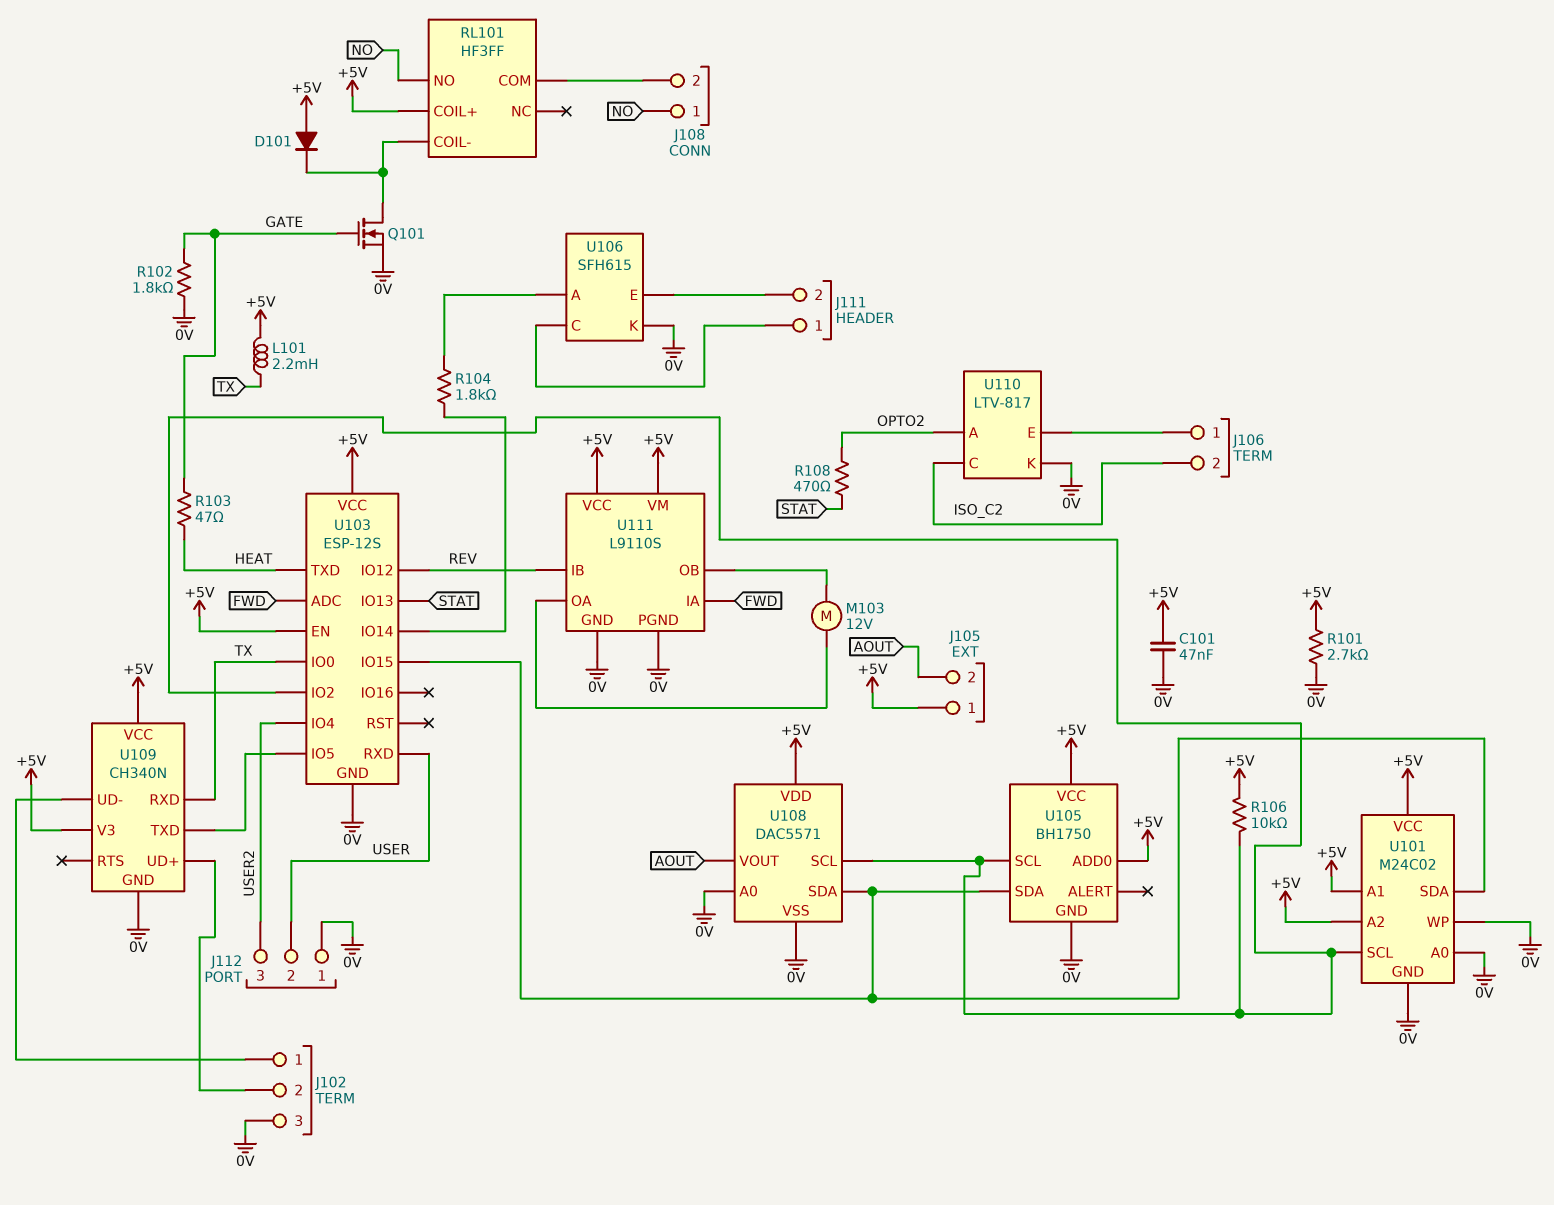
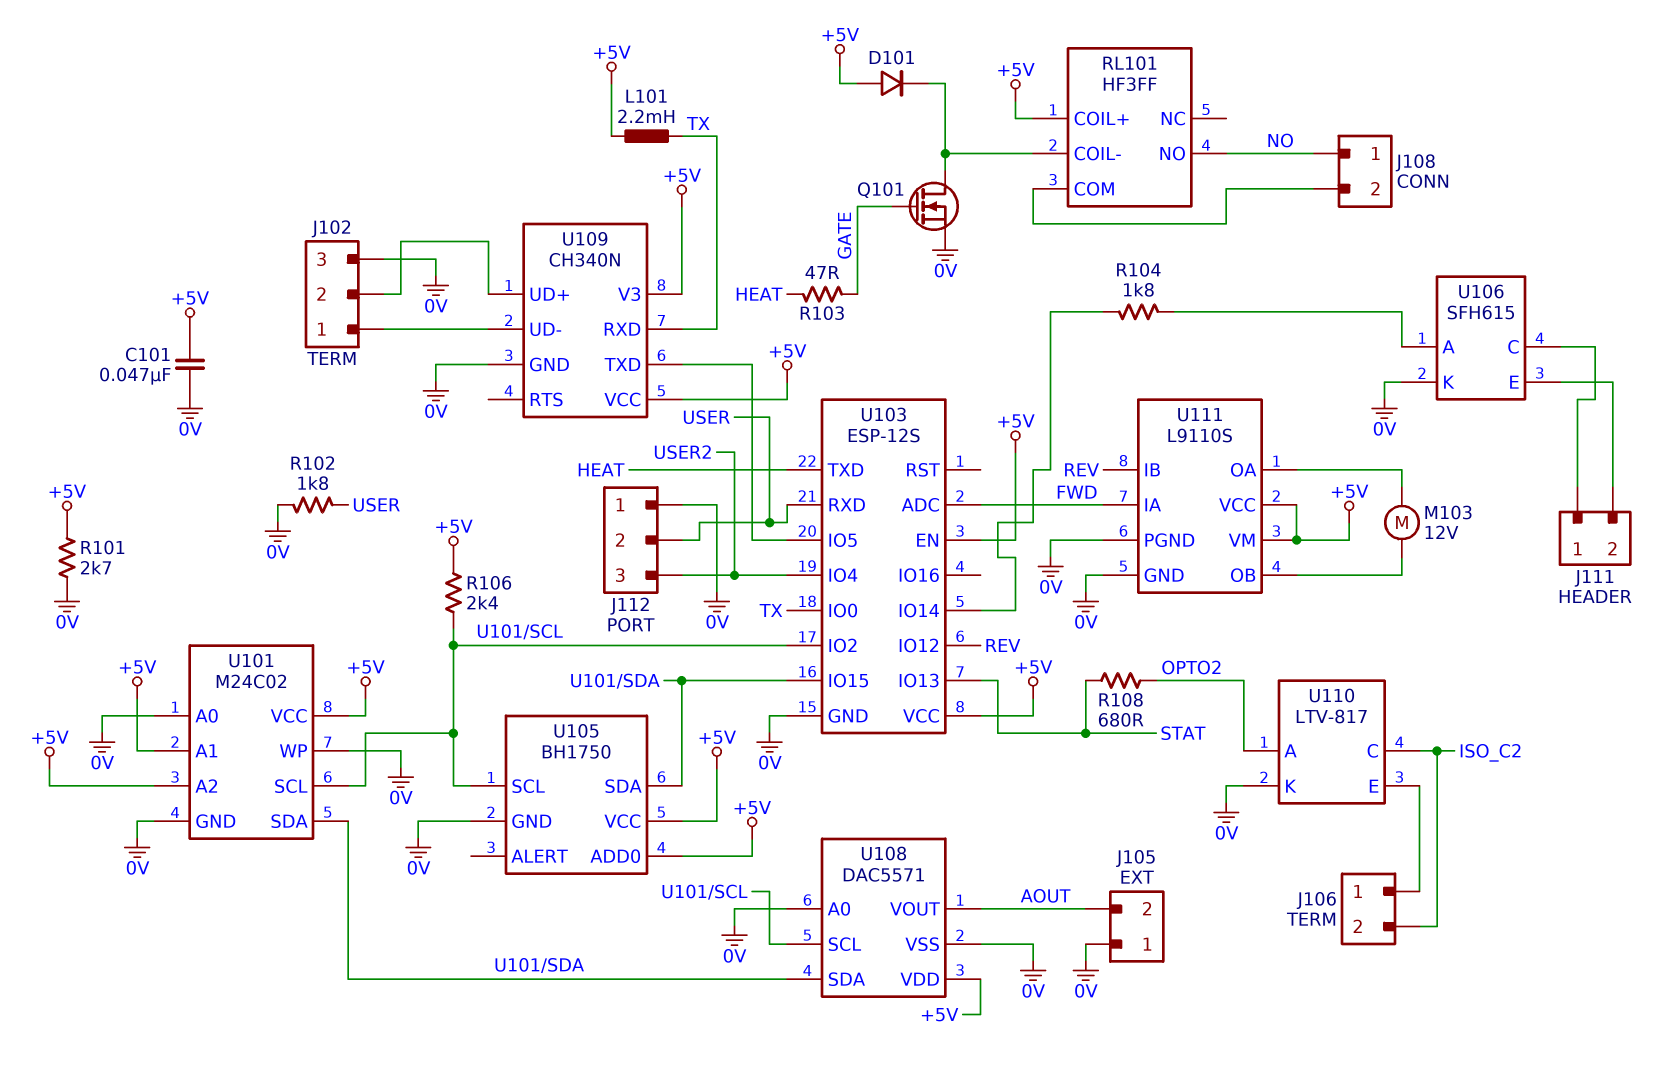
J105 pin 1: +5V -> 0V
R102: 1.8k (0V, GATE) -> 1.8k (0V, USER)
R106: 10k (+5V, U101/SCL) -> 2.4k (+5V, U101/SCL)
R108: 470 (OPTO2, STAT) -> 680 (OPTO2, STAT)

